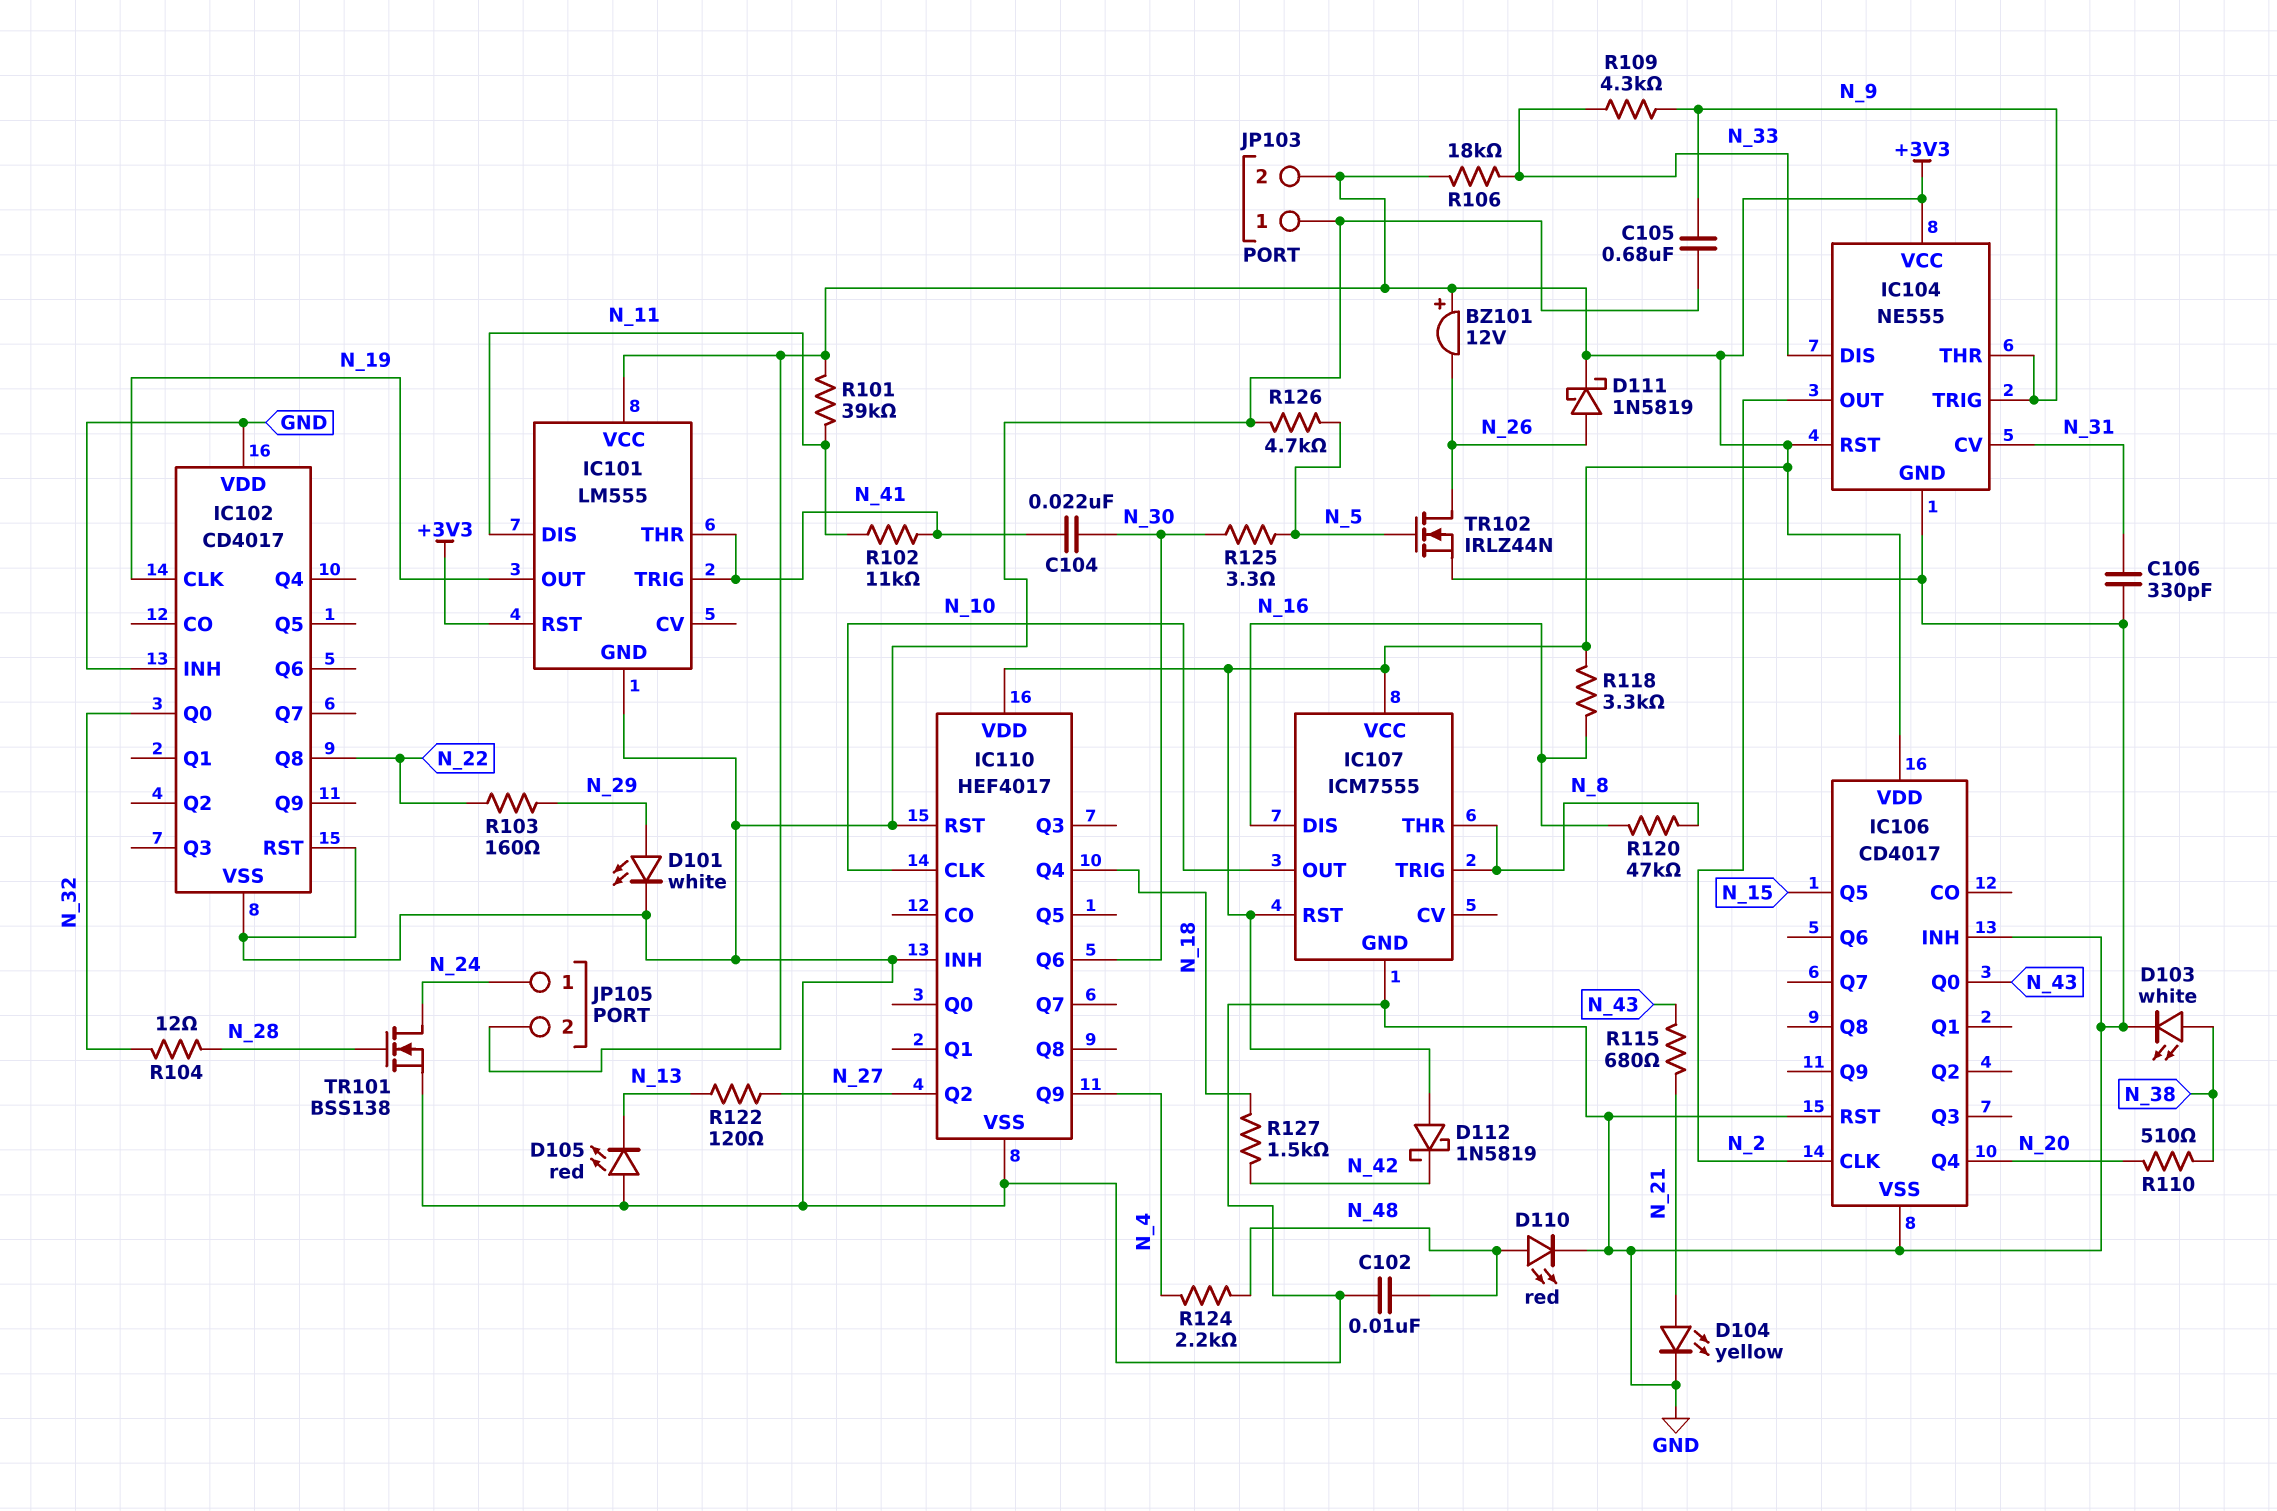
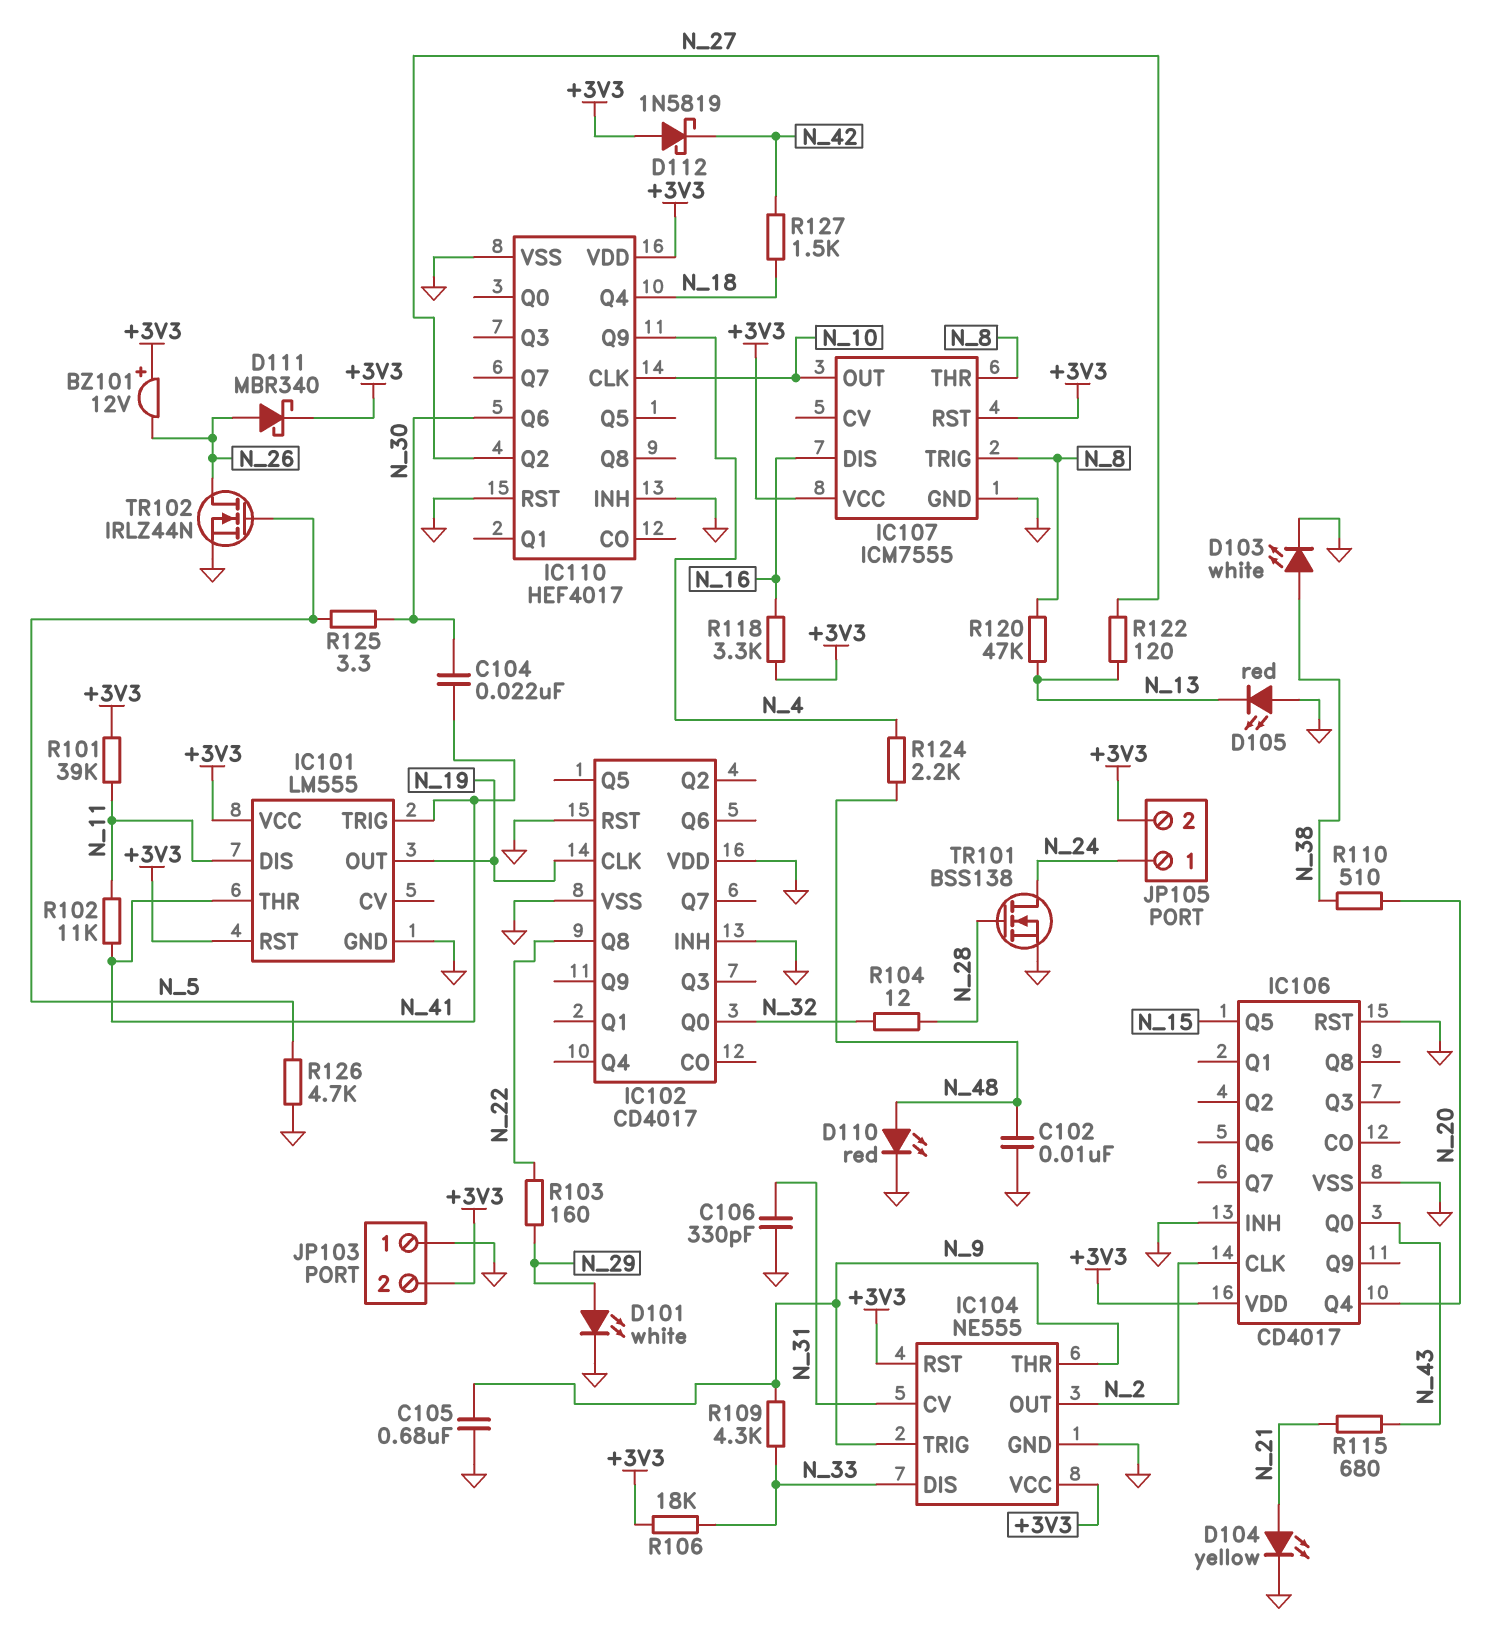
D111: schottky 1N5819 (A N_26, K +3V3) -> schottky MBR340 (A N_26, K +3V3)
R120: 47k (N_8, N_16) -> 47k (N_8, N_13)

